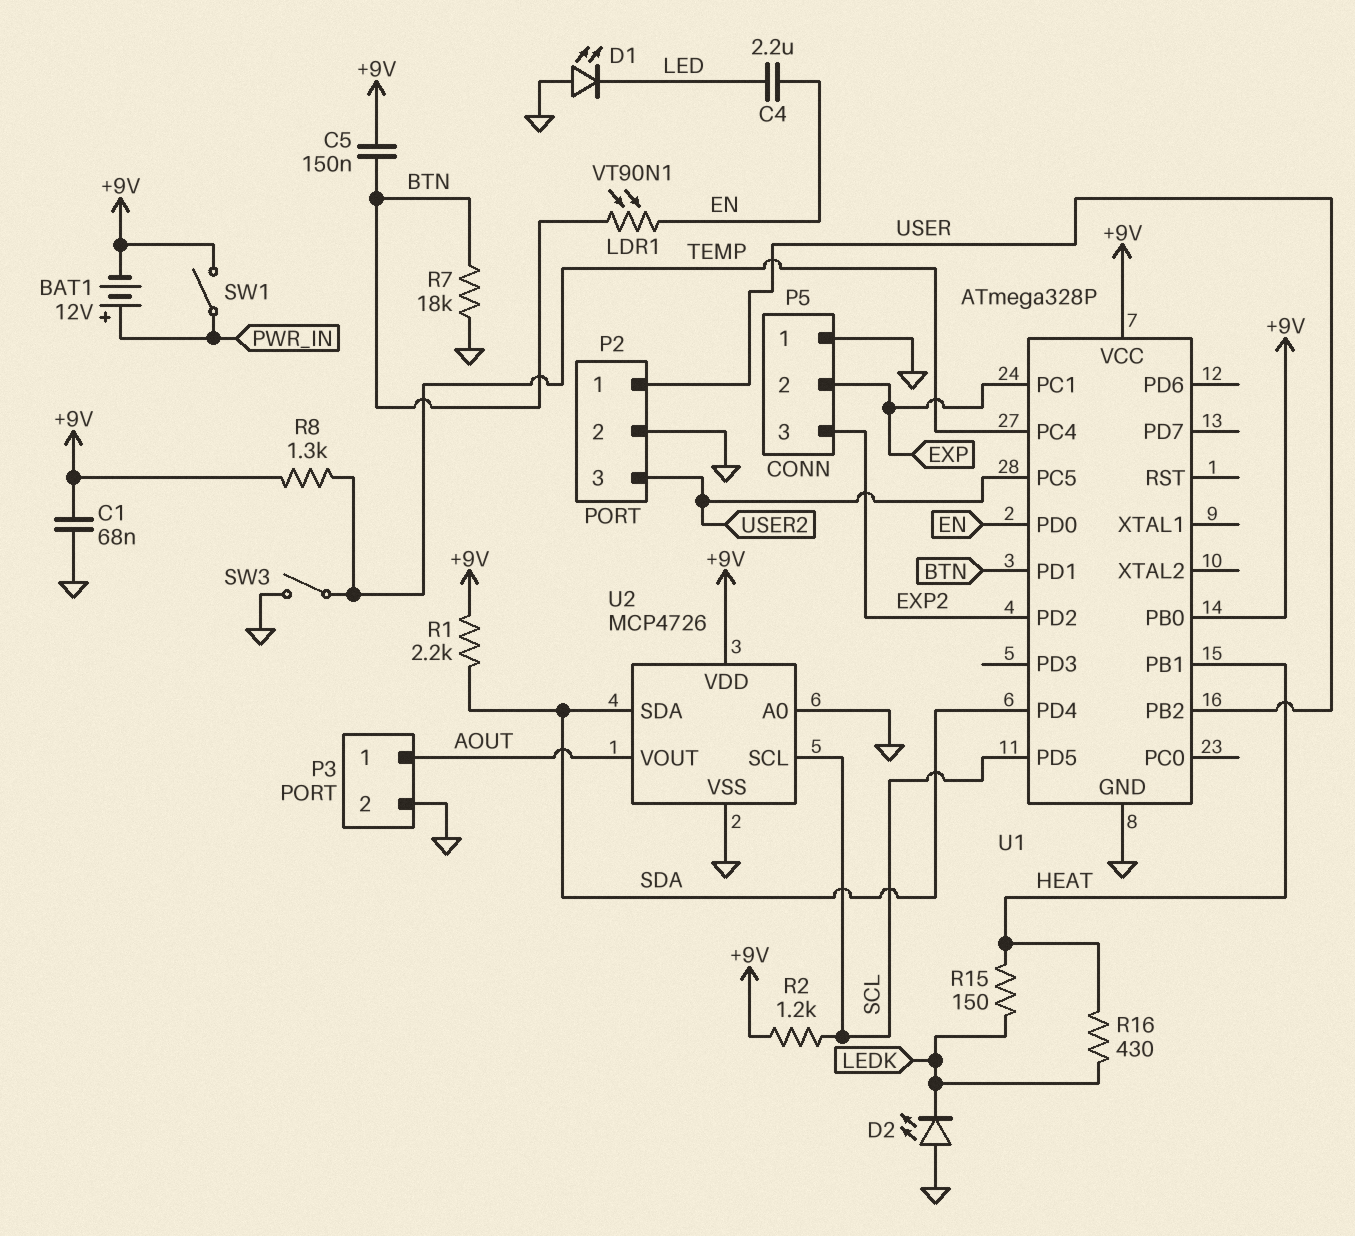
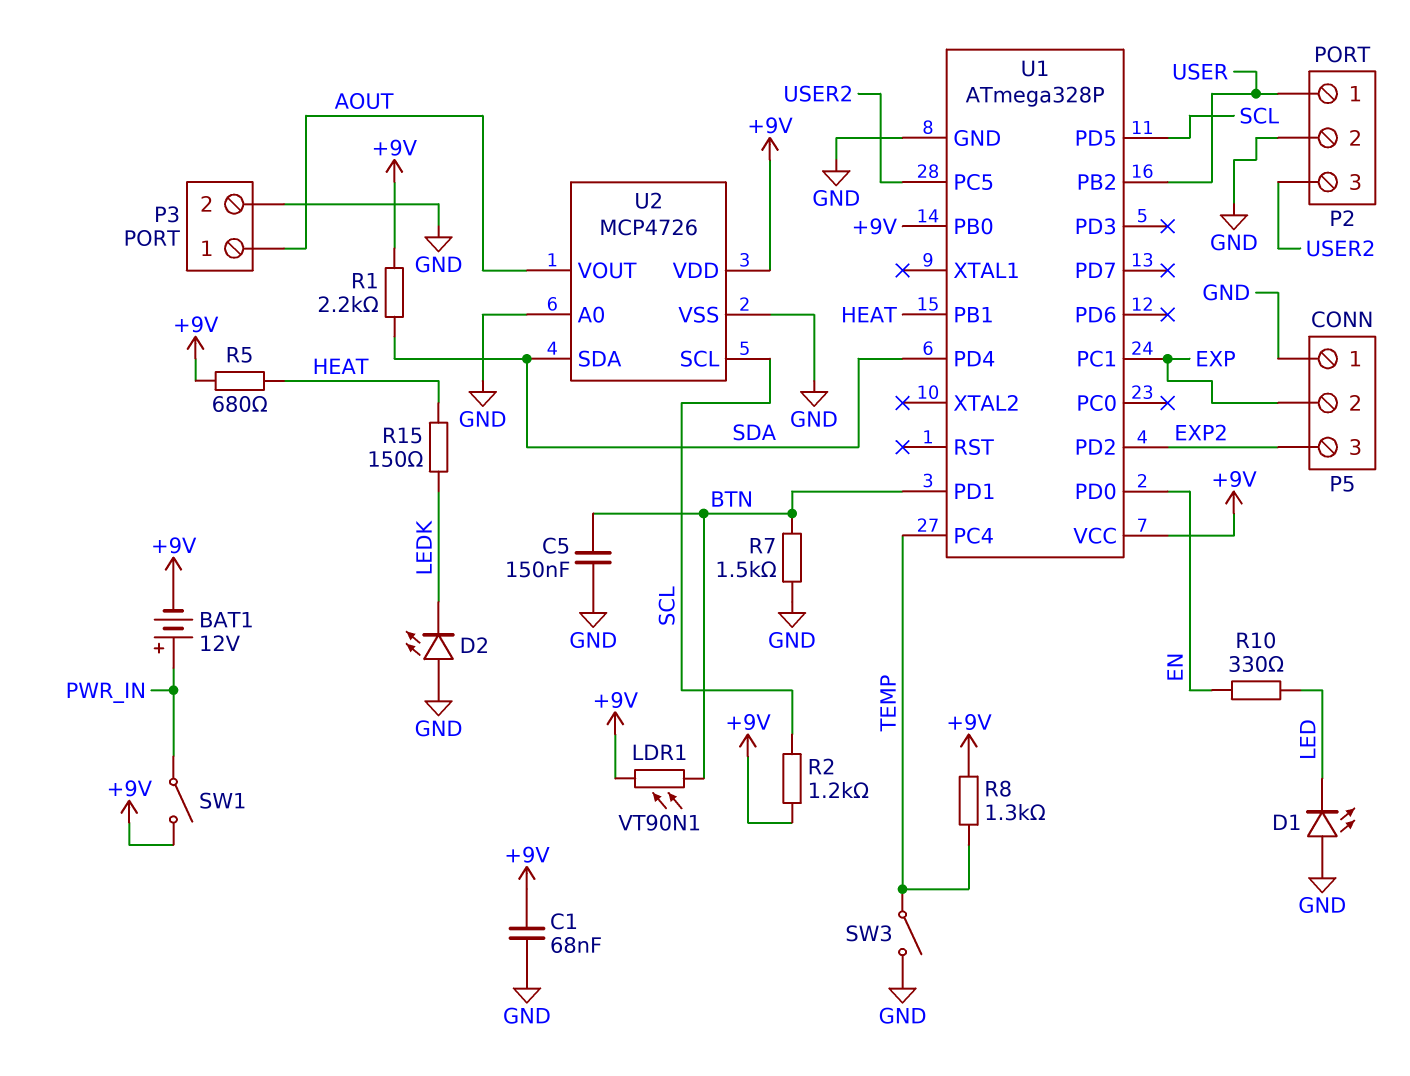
C4: 2.2uF (EN, LED) -> none
C5: 150nF (+9V, BTN) -> 150nF (BTN, GND)
LDR1: VT90N1 (BTN, EN) -> VT90N1 (+9V, BTN)
R5: none -> 680 (+9V, HEAT)
R7: 18k (BTN, GND) -> 1.5k (BTN, GND)
R10: none -> 330 (EN, LED)
R16: 430 (HEAT, LEDK) -> none

